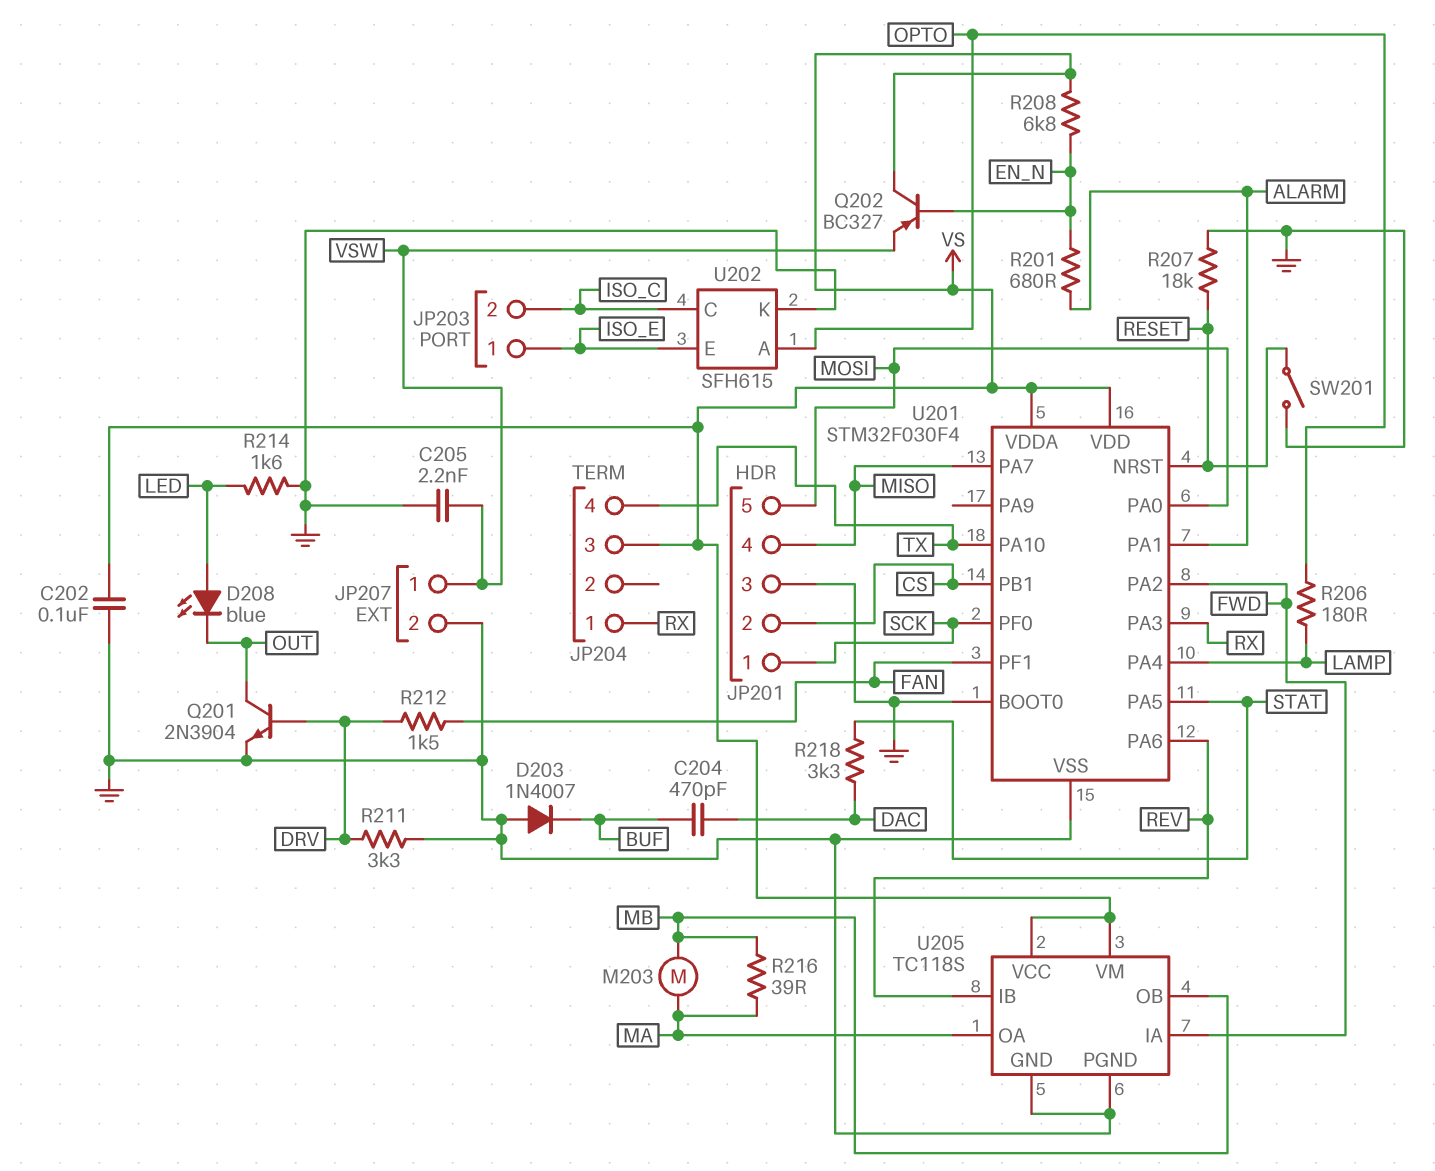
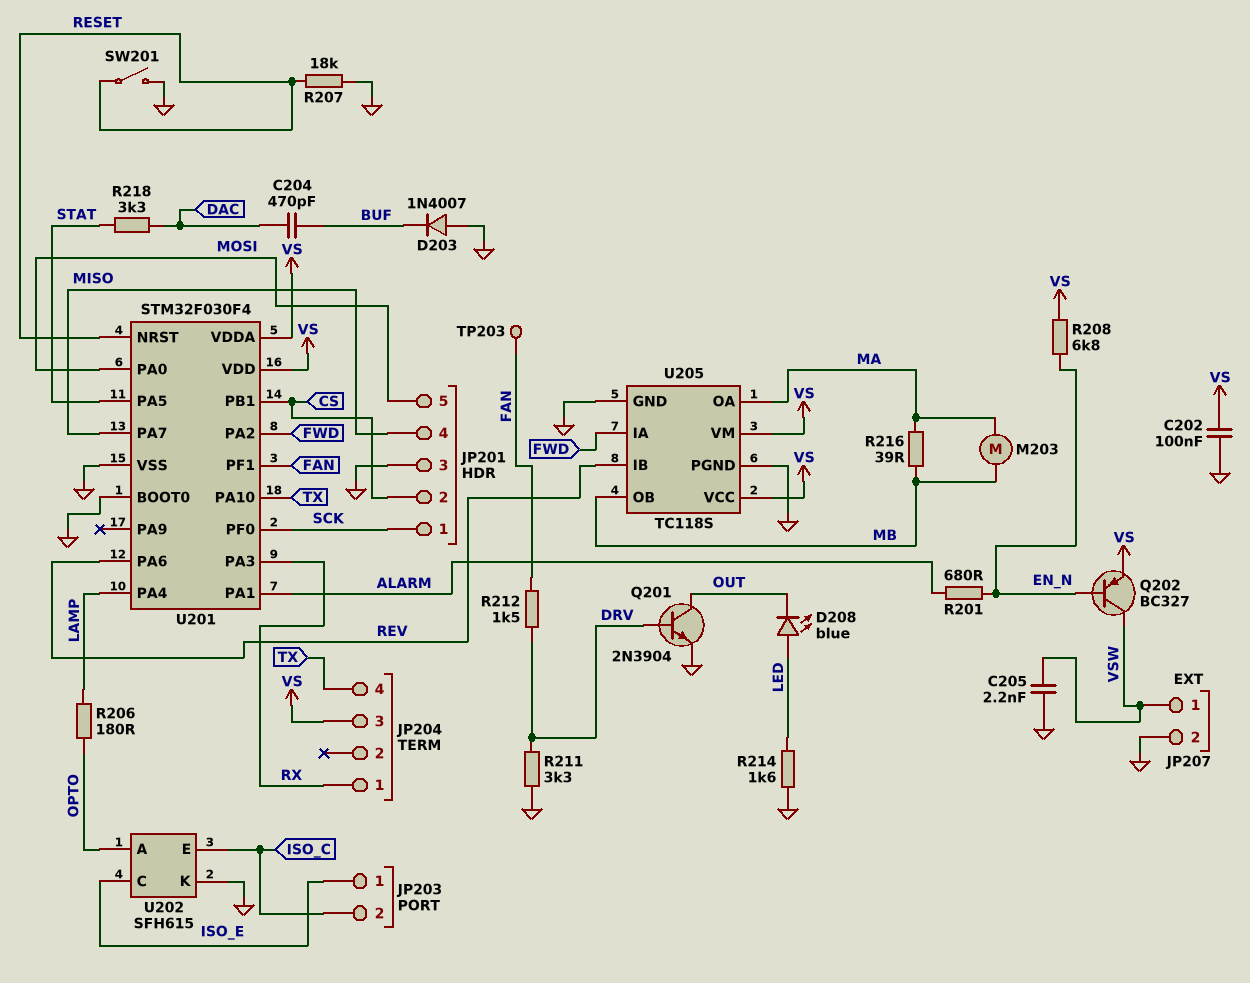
Q202: PNP BC327 (B EN_N, C VS, E VSW) -> PNP BC327 (B EN_N, C VSW, E VS)
TP203: none -> test point (FAN)
U202 pin C: ISO_C -> ISO_E
U202 pin E: ISO_E -> ISO_C

